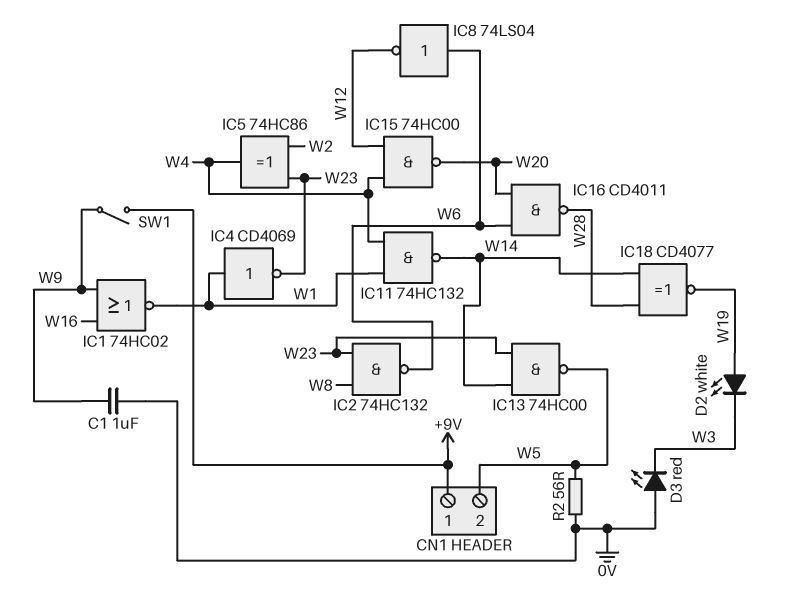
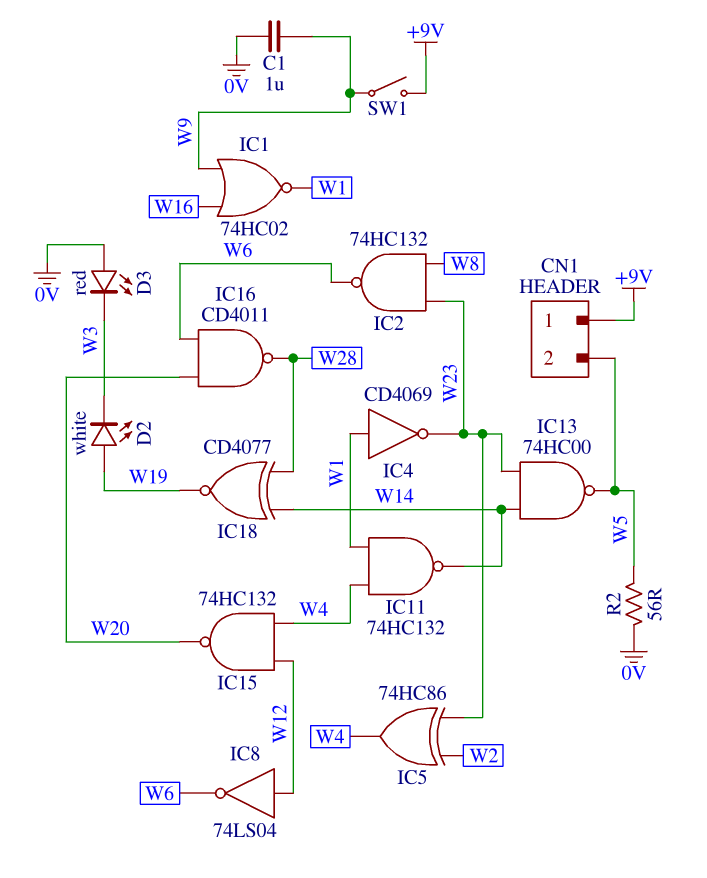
IC8: NOT 74LS04 (in W6, out W12) -> NOT 74LS04 (in W12, out W6)
IC15: NAND 74HC00 (in W4, in W12, out W20) -> NAND 74HC132 (in W4, in W12, out W20)

